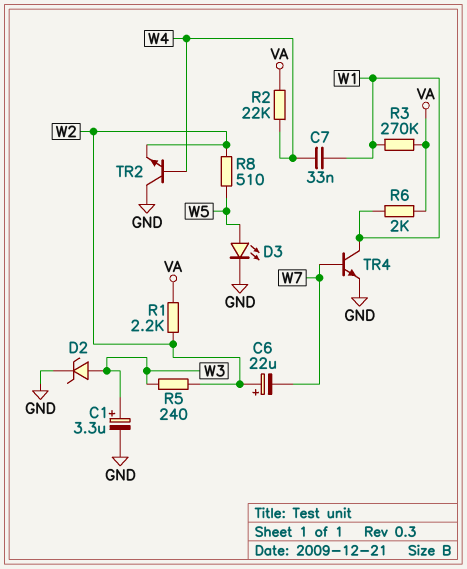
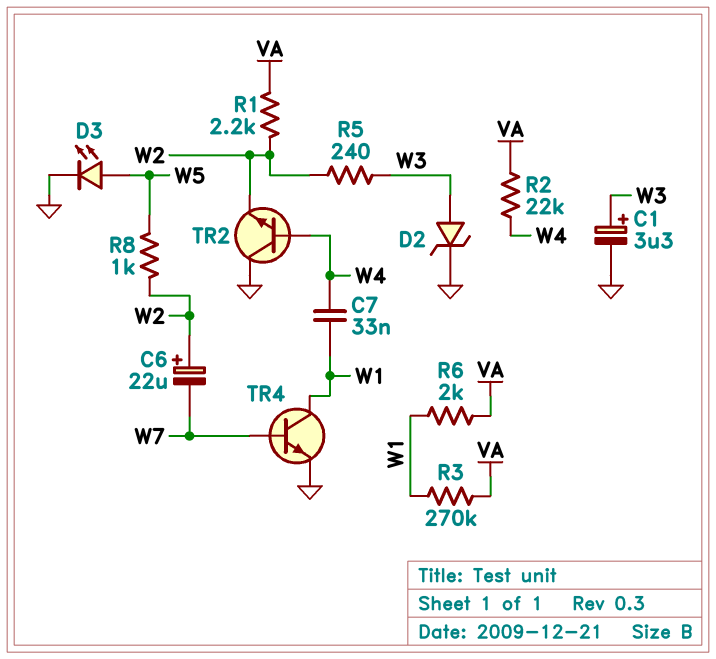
R8: 510 (W2, W5) -> 1k (W2, W5)

